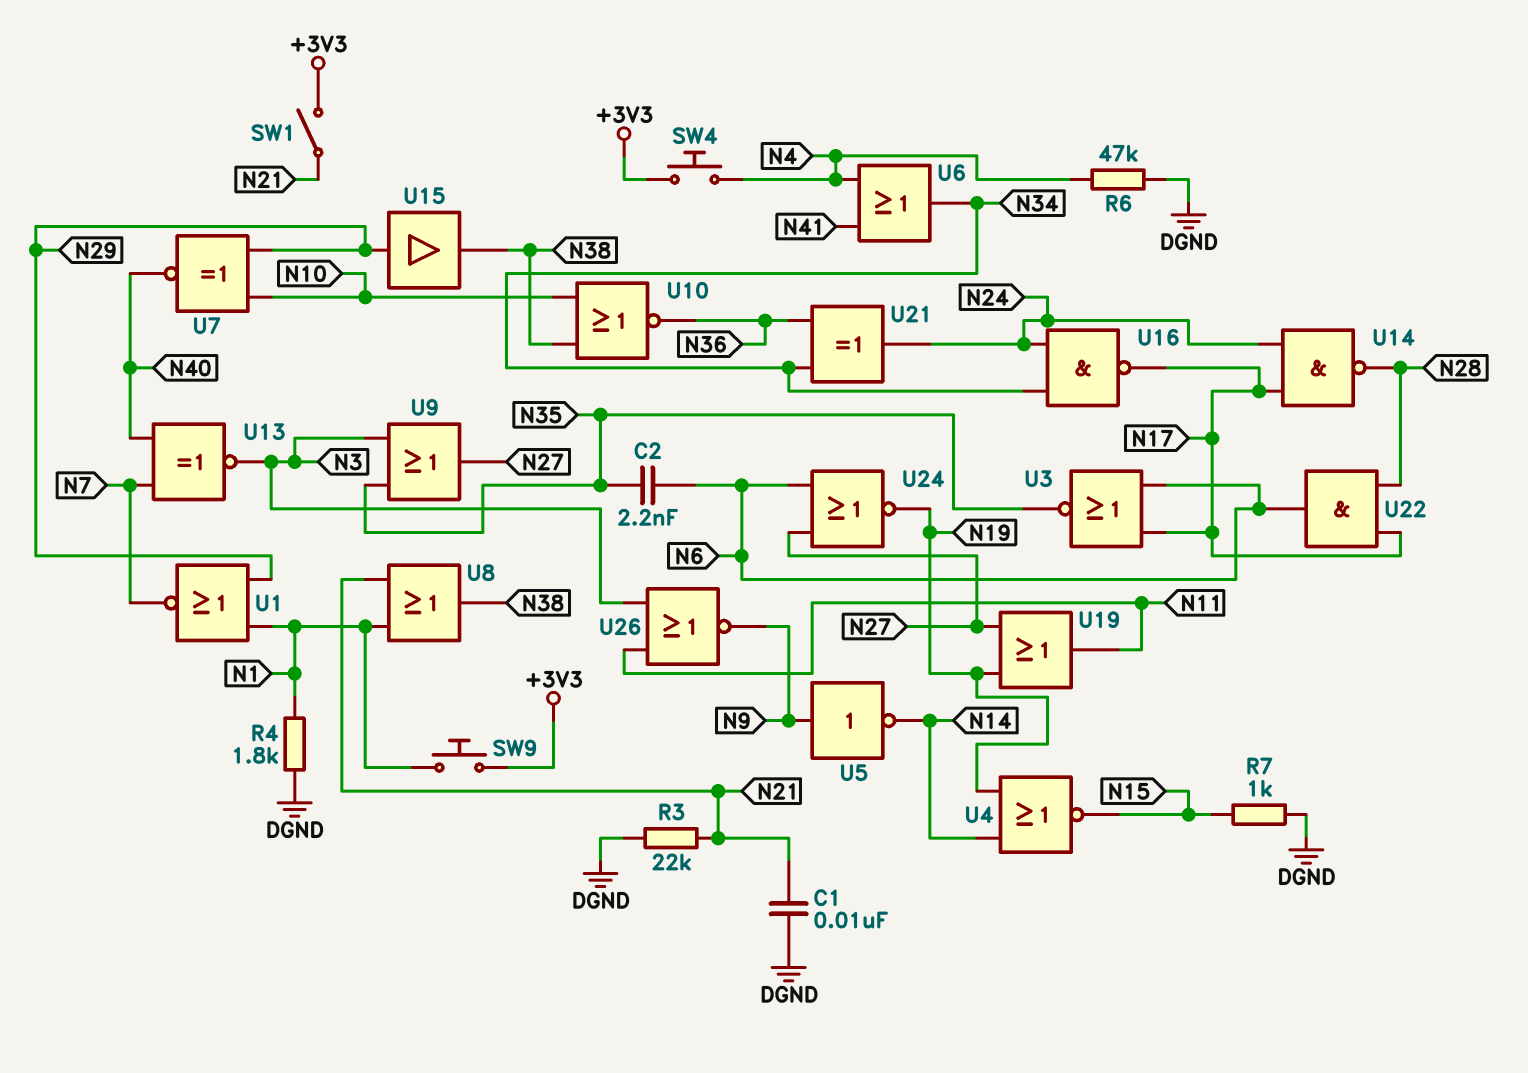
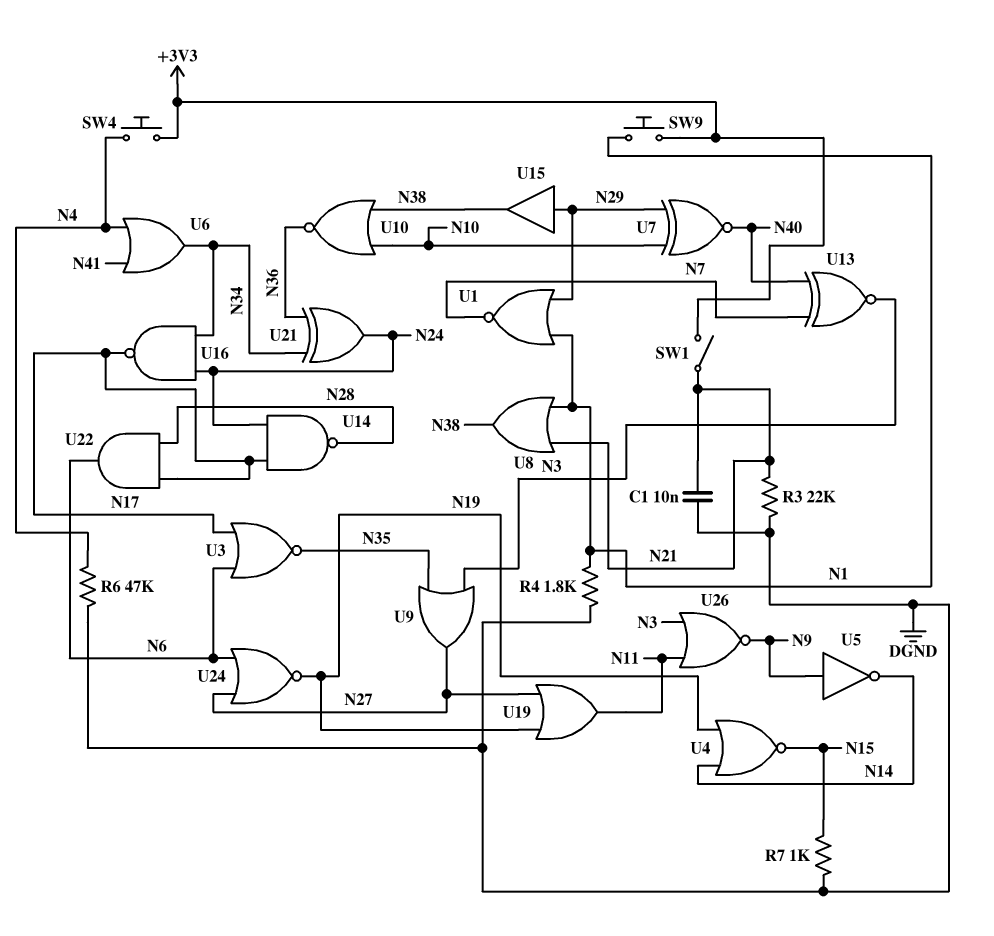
C2: 2.2nF (N6, N35) -> none

